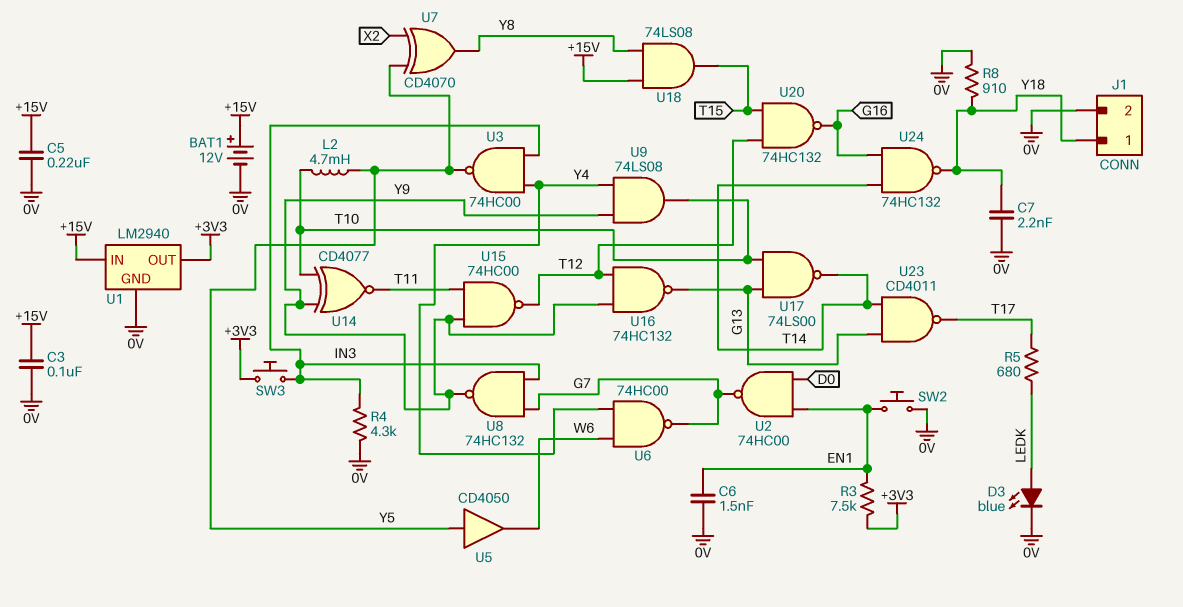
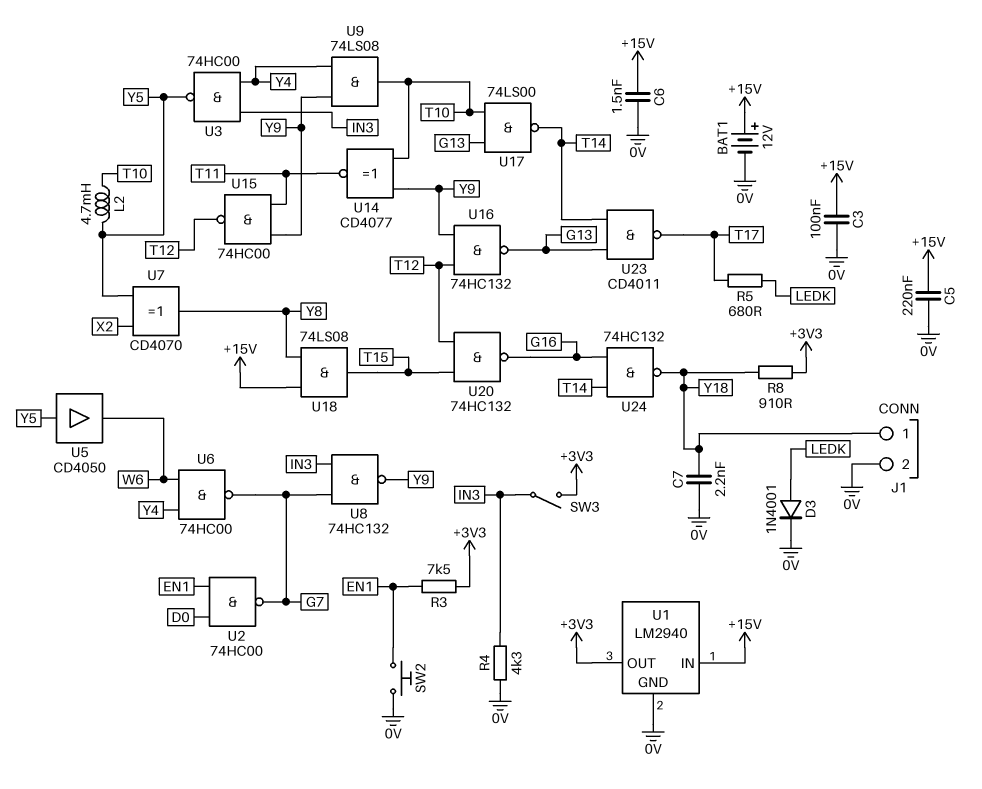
C6: 1.5nF (0V, EN1) -> 1.5nF (+15V, 0V)
D3: LED blue (A LEDK, K 0V) -> diode 1N4001 (A LEDK, K 0V)
R8: 910 (0V, Y18) -> 910 (+3V3, Y18)
SW3: button (+3V3, IN3) -> switch (+3V3, IN3)

